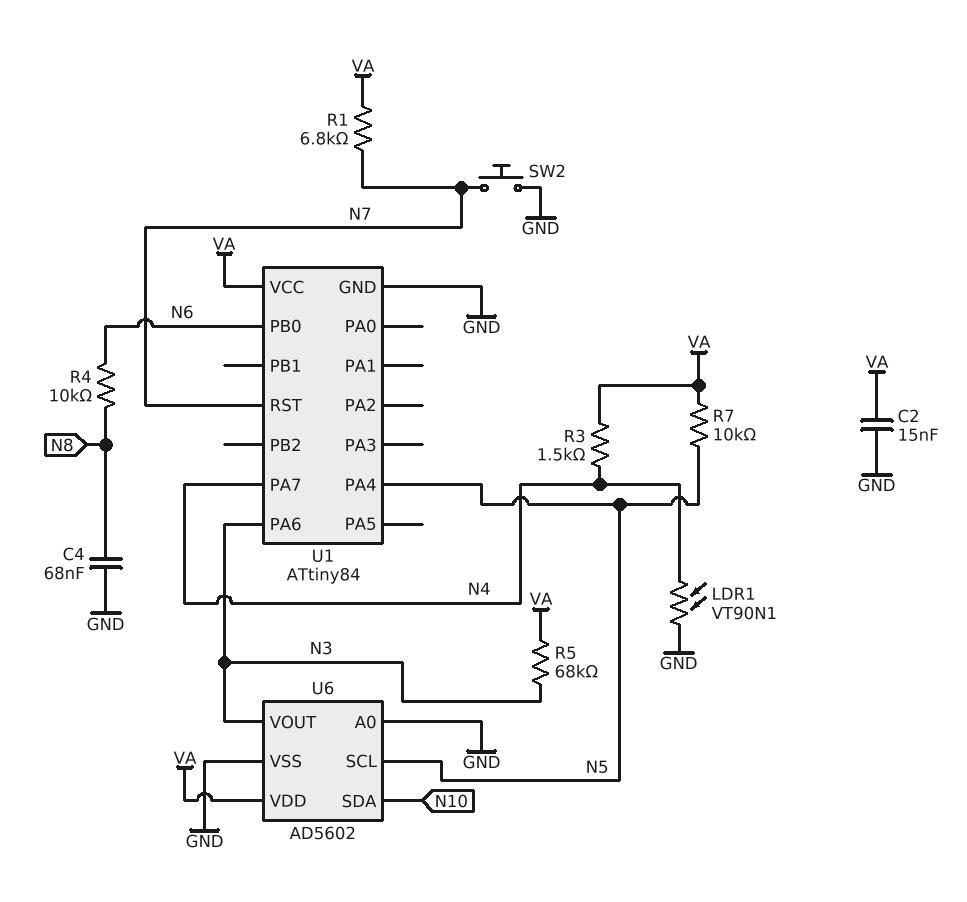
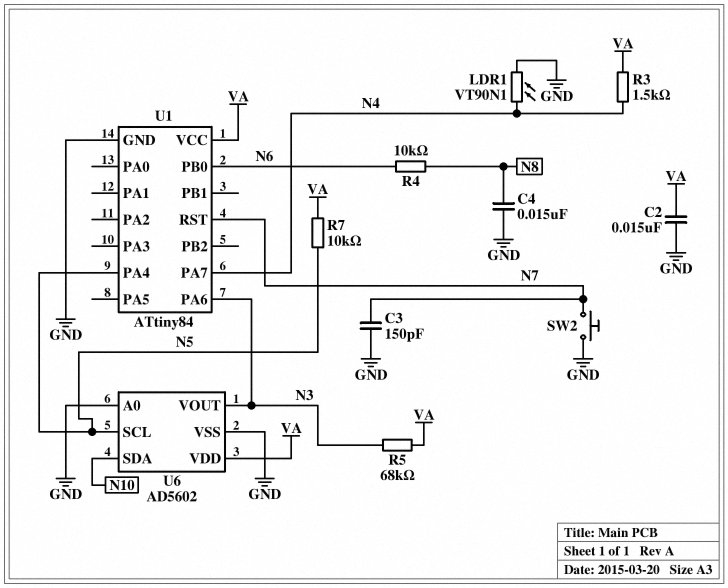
C3: none -> 150pF (GND, N7)
C4: 68nF (GND, N8) -> 15nF (GND, N8)
R1: 6.8k (N7, VA) -> none

